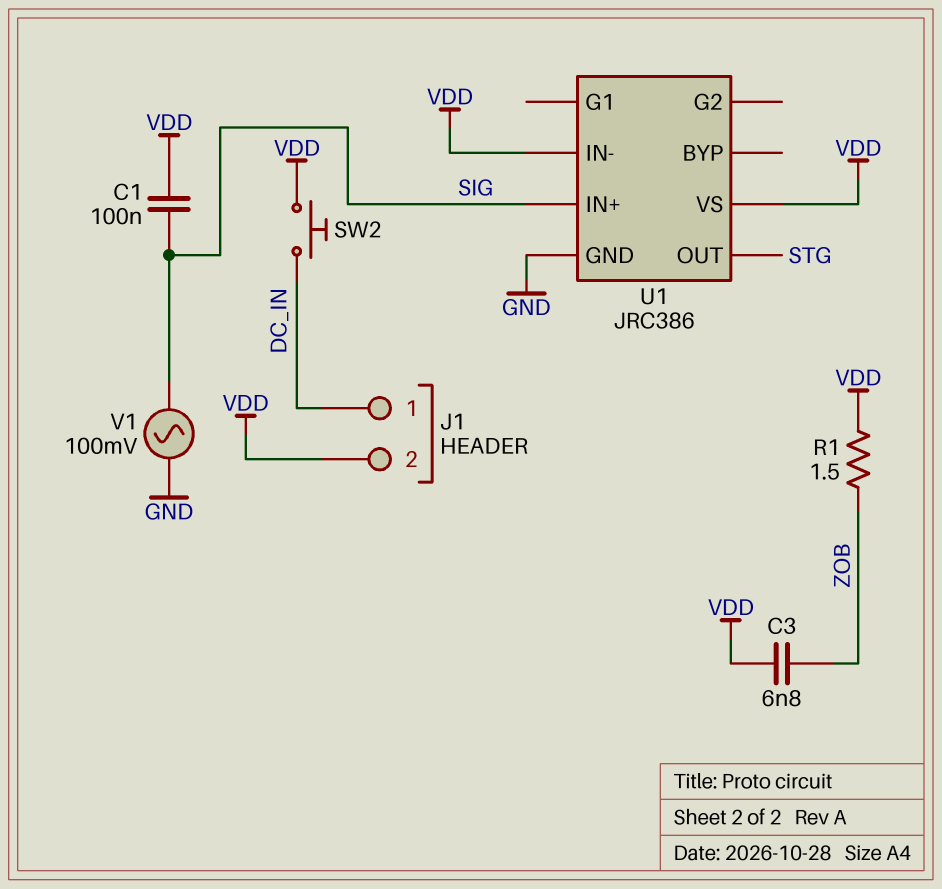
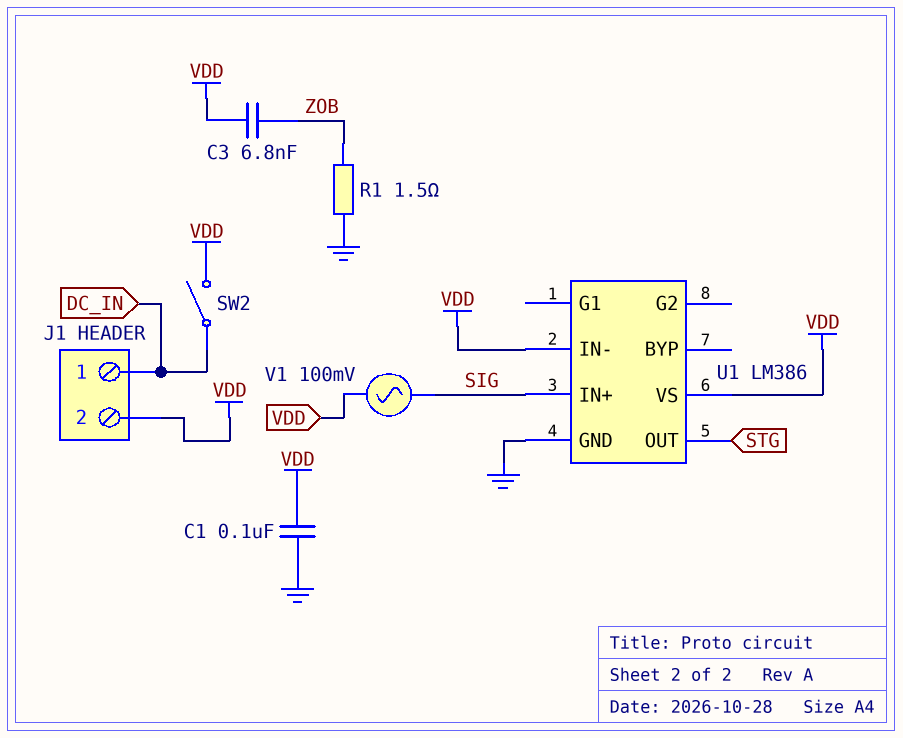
C1: 100nF (SIG, VDD) -> 100nF (GND, VDD)
R1: 1.5 (VDD, ZOB) -> 1.5 (GND, ZOB)
SW2: button (DC_IN, VDD) -> switch (DC_IN, VDD)
U1: JRC386 -> LM386
V1: AC 100mV (GND, SIG) -> AC 100mV (SIG, VDD)

